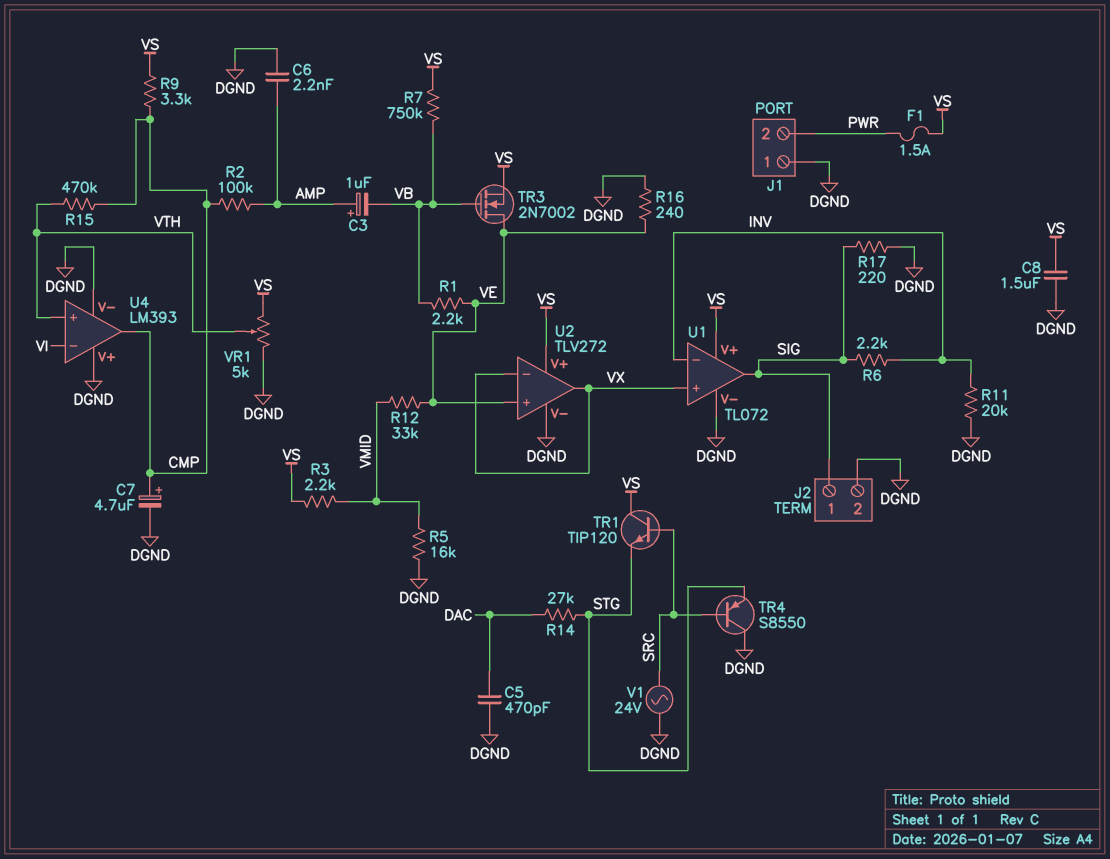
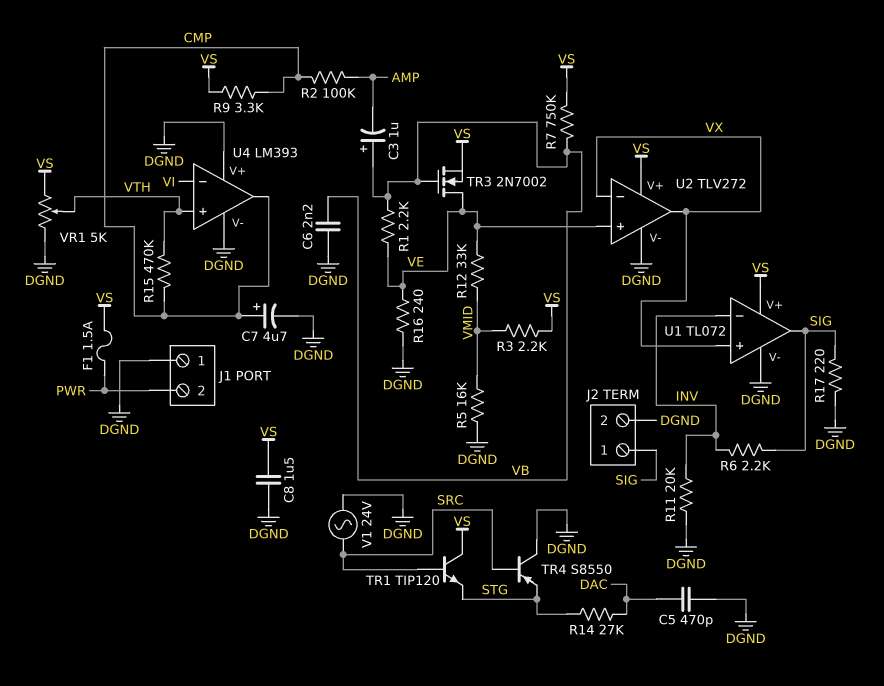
C3: 1uF (plus AMP, minus VB) -> 1uF (plus VB, minus AMP)
C6: 2.2nF (AMP, DGND) -> 2.2nF (DGND, VB)

